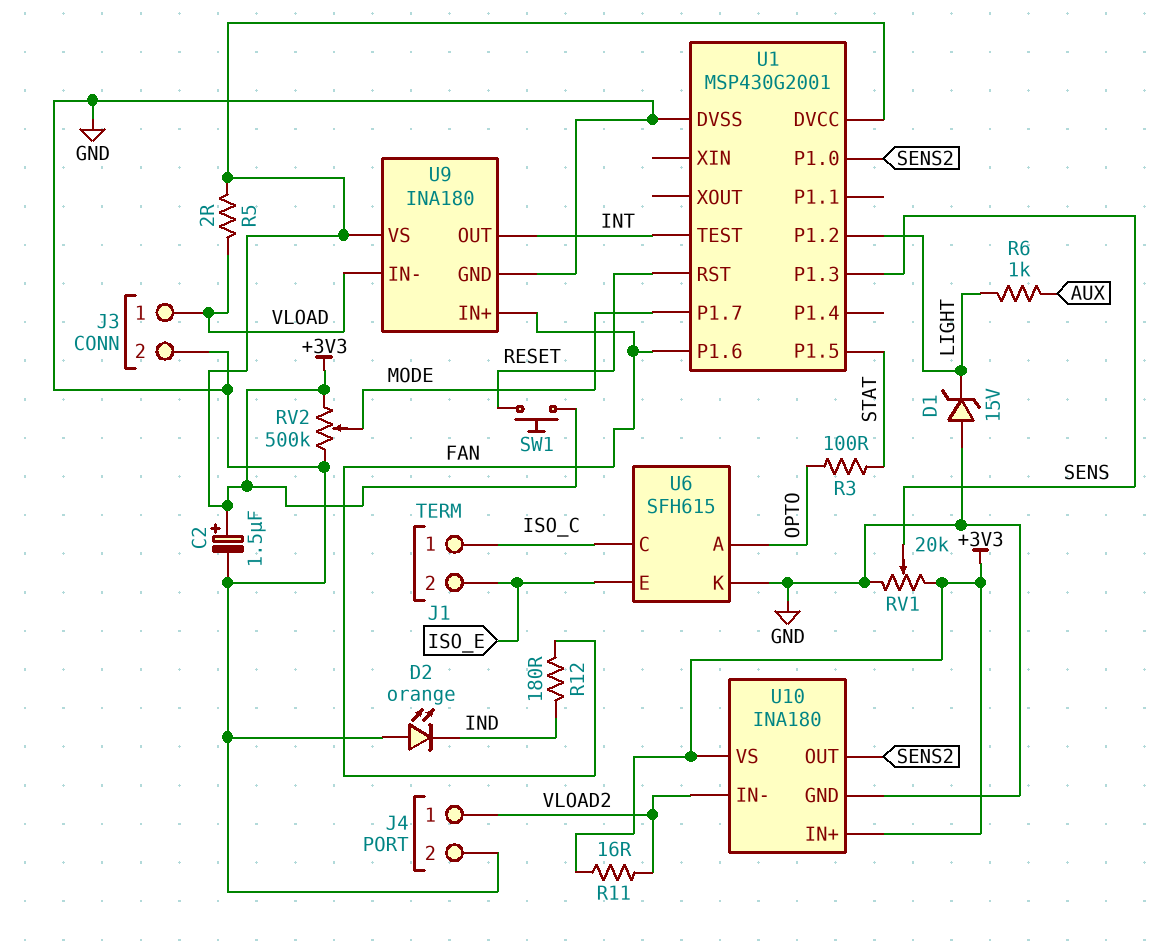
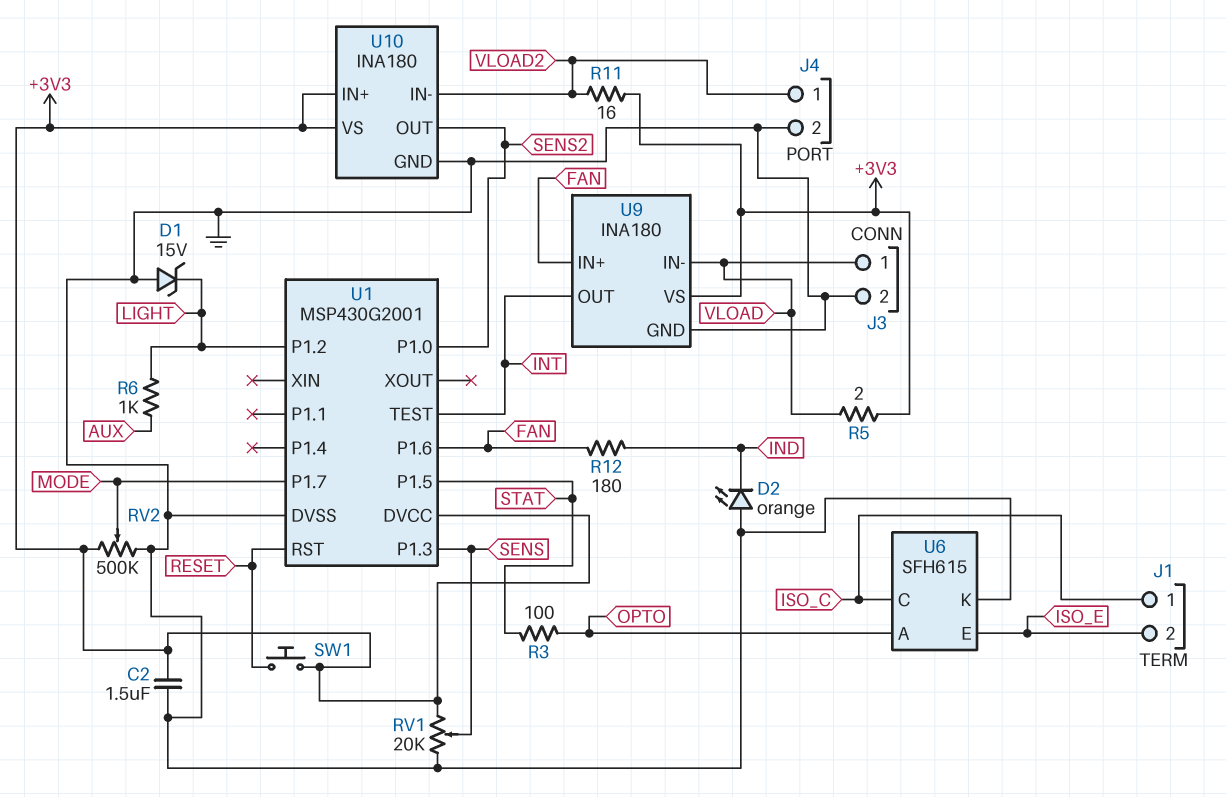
C2: 1.5uF (plus +3V3, minus GND) -> 1.5uF (+3V3, GND)

